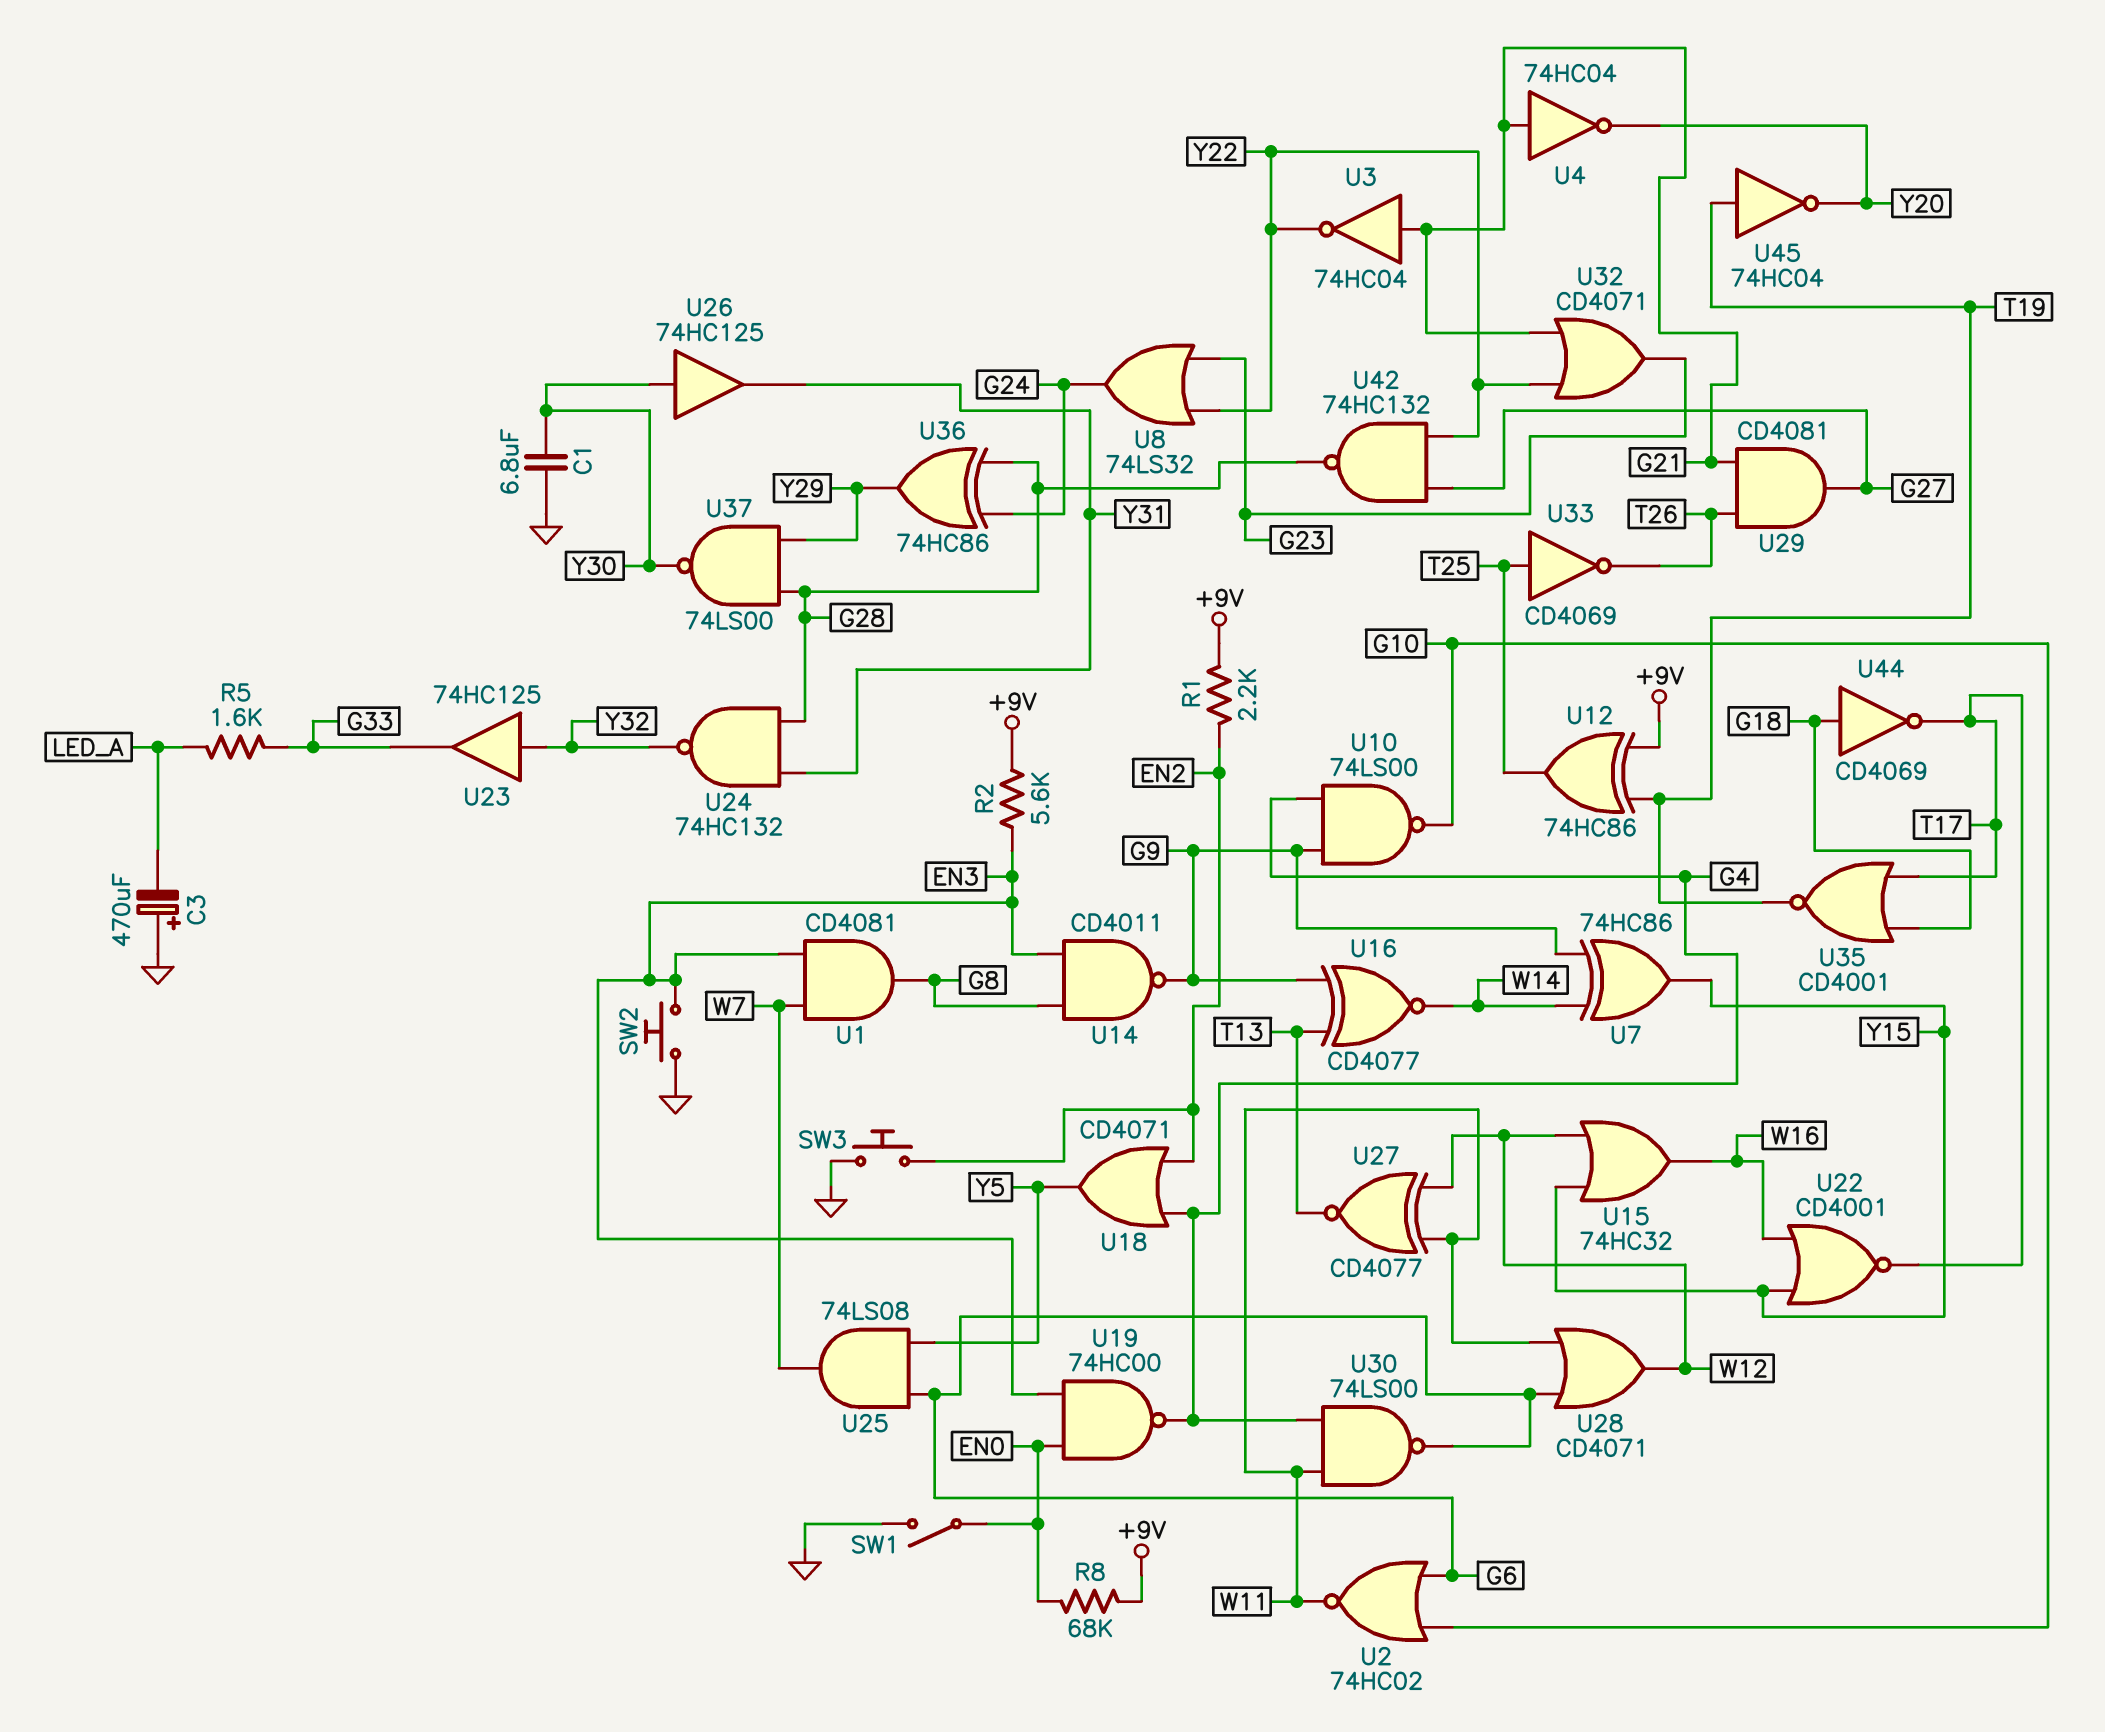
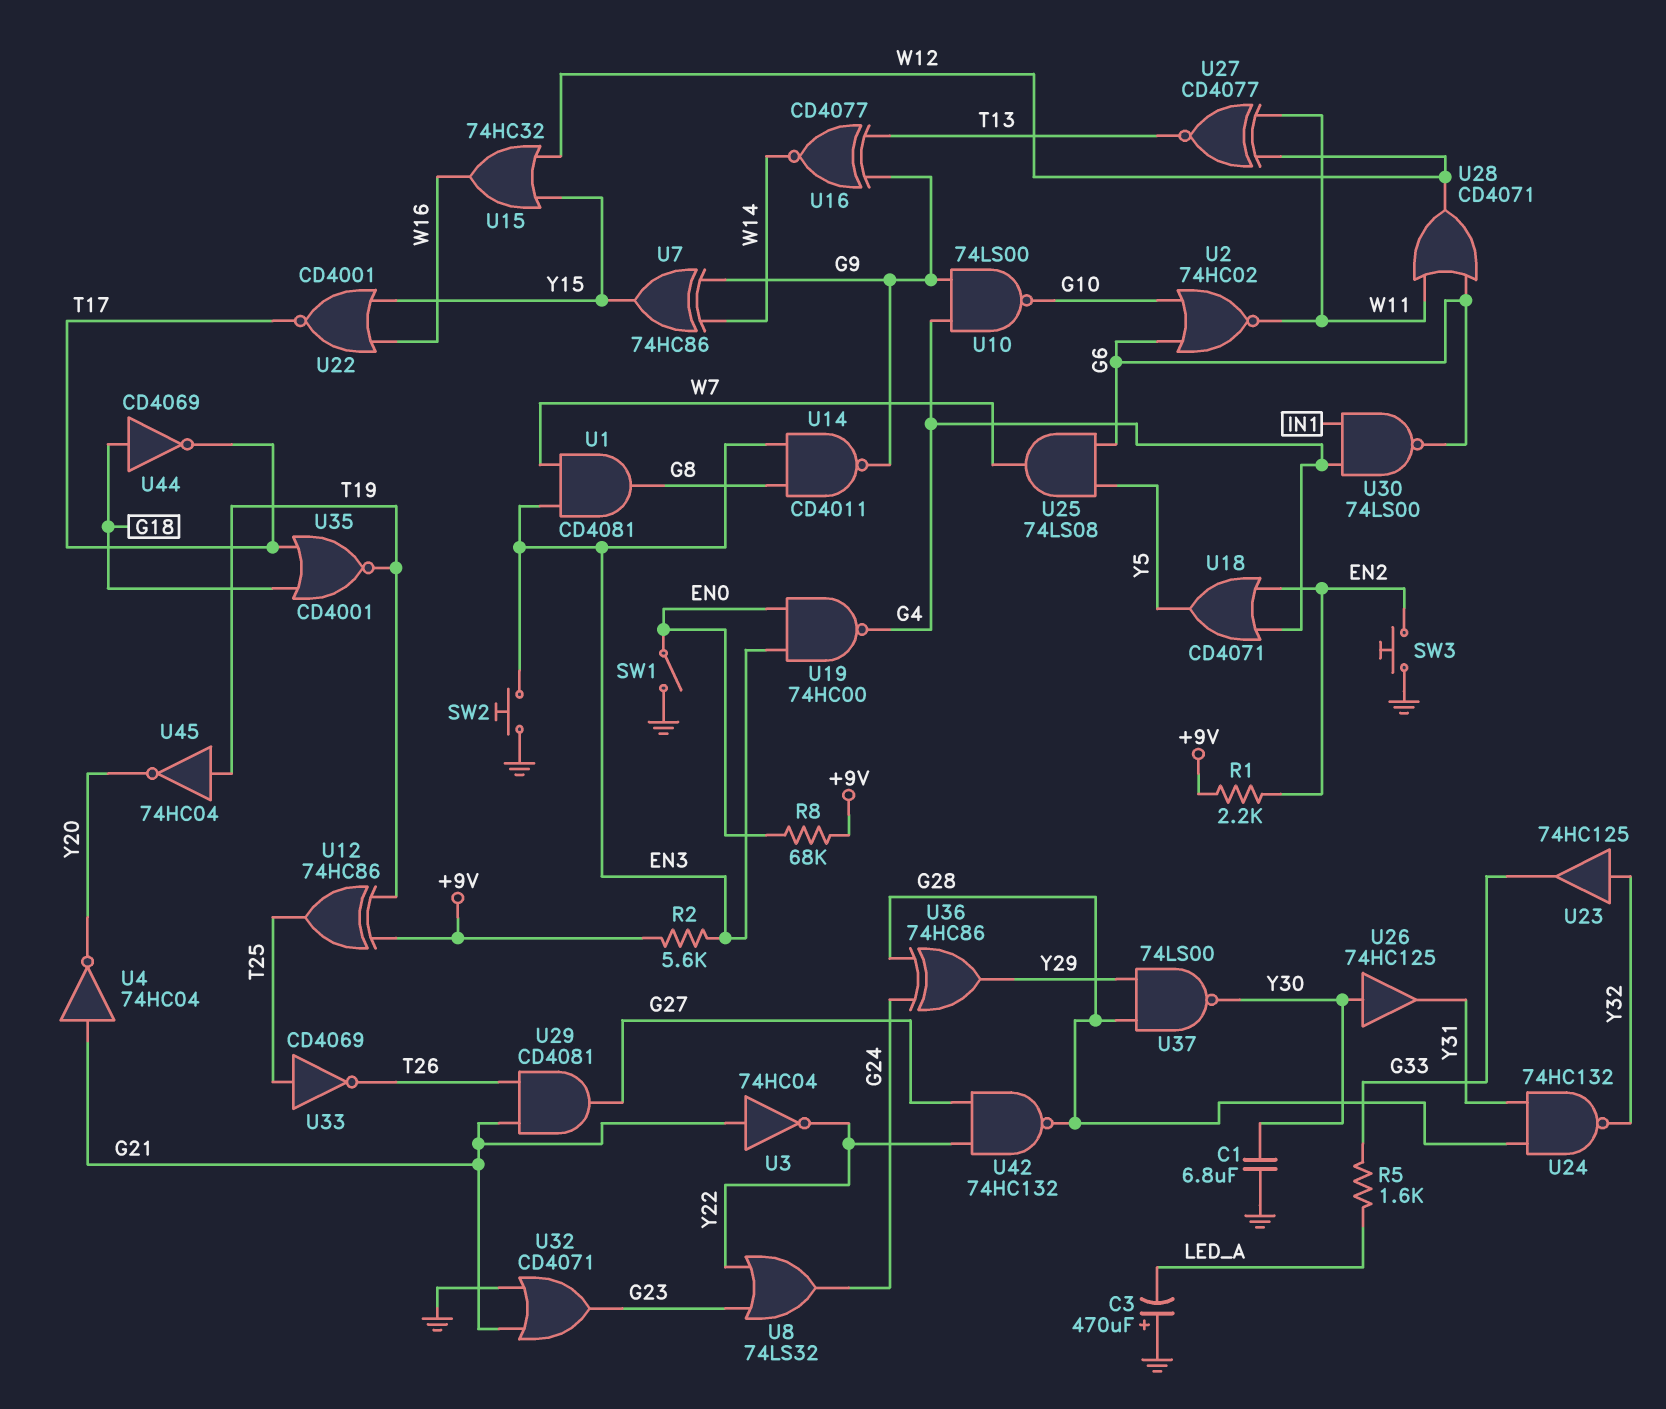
U30: NAND 74LS00 (in G4, in W11, out G6) -> NAND 74LS00 (in G4, in IN1, out G6)
U32: OR CD4071 (in G21, in Y22, out G23) -> OR CD4071 (in G21, in GND, out G23)

